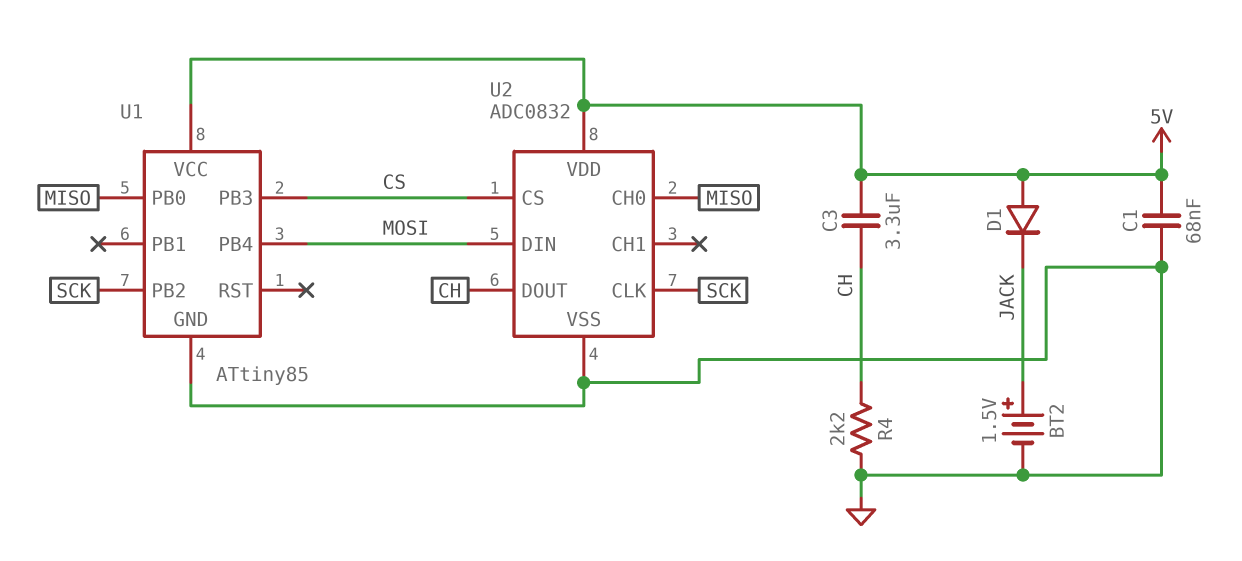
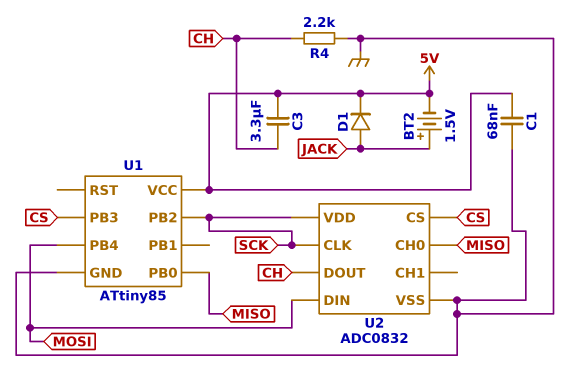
BT2: 1.5V (plus JACK, minus GND) -> 1.5V (plus JACK, minus 5V)
D1: diode (A 5V, K JACK) -> diode (A JACK, K 5V)
U2 pin VDD: 5V -> SCK

